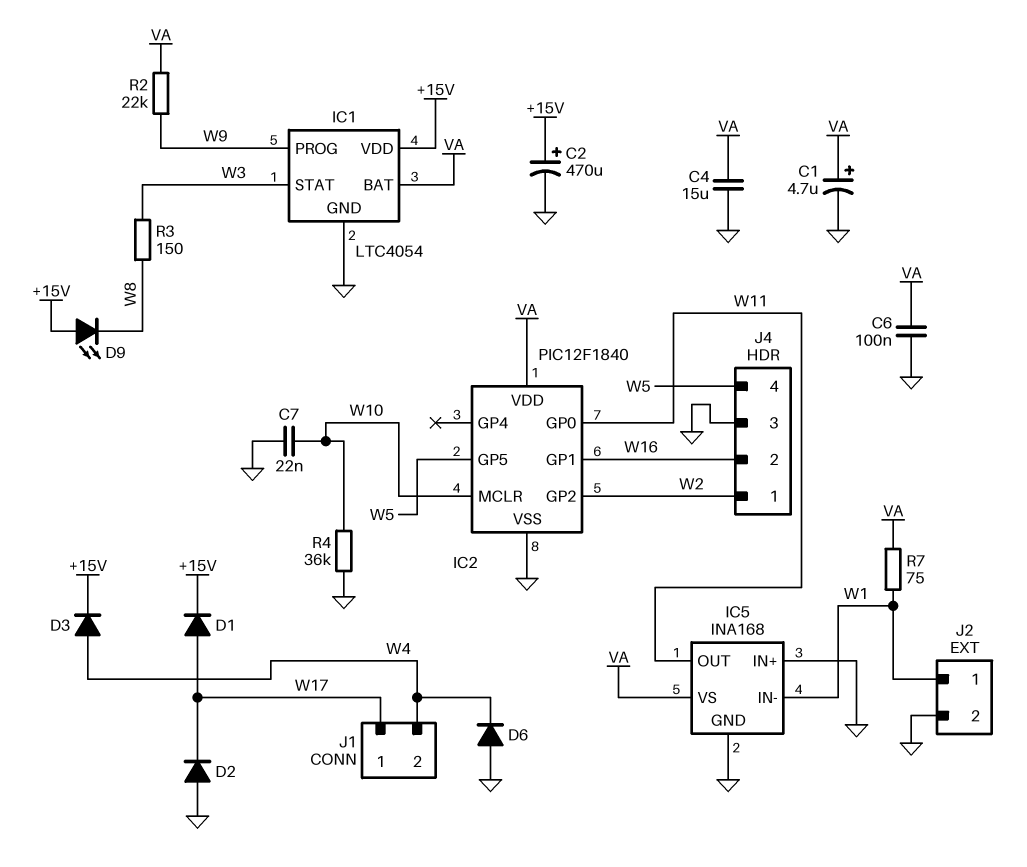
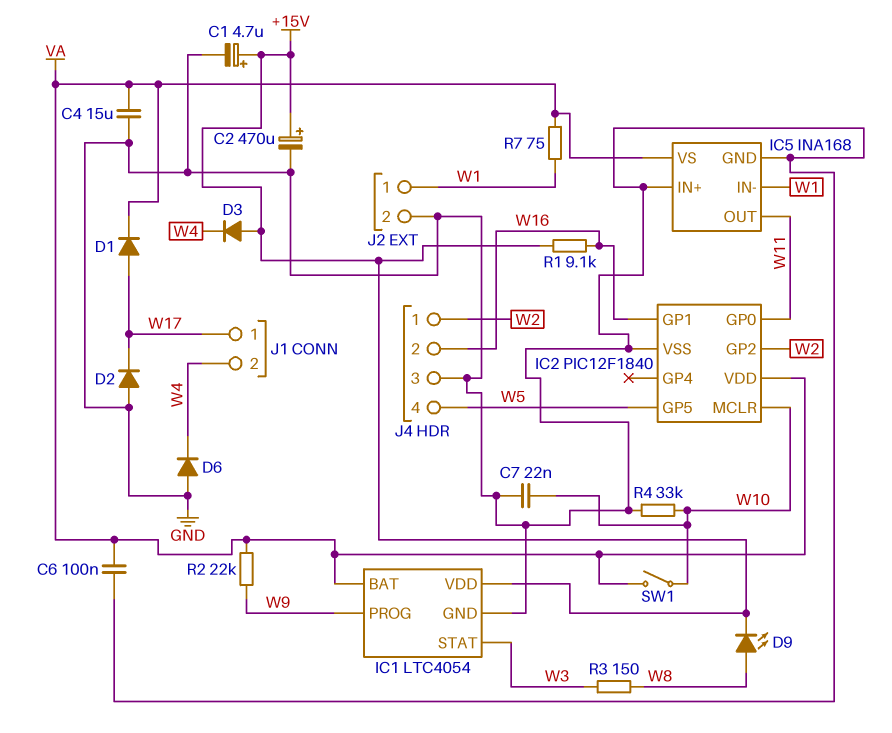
C1: 4.7uF (plus VA, minus GND) -> 4.7uF (plus +15V, minus GND)
D1: diode (A W17, K +15V) -> diode (A W17, K VA)
D3: diode (A W4, K +15V) -> diode (A +15V, K W4)
D9: LED (A +15V, K W8) -> LED (A W8, K +15V)
R1: none -> 9.1k (+15V, W16)
R4: 36k (GND, W10) -> 33k (GND, W10)
SW1: none -> switch (VA, W10)

